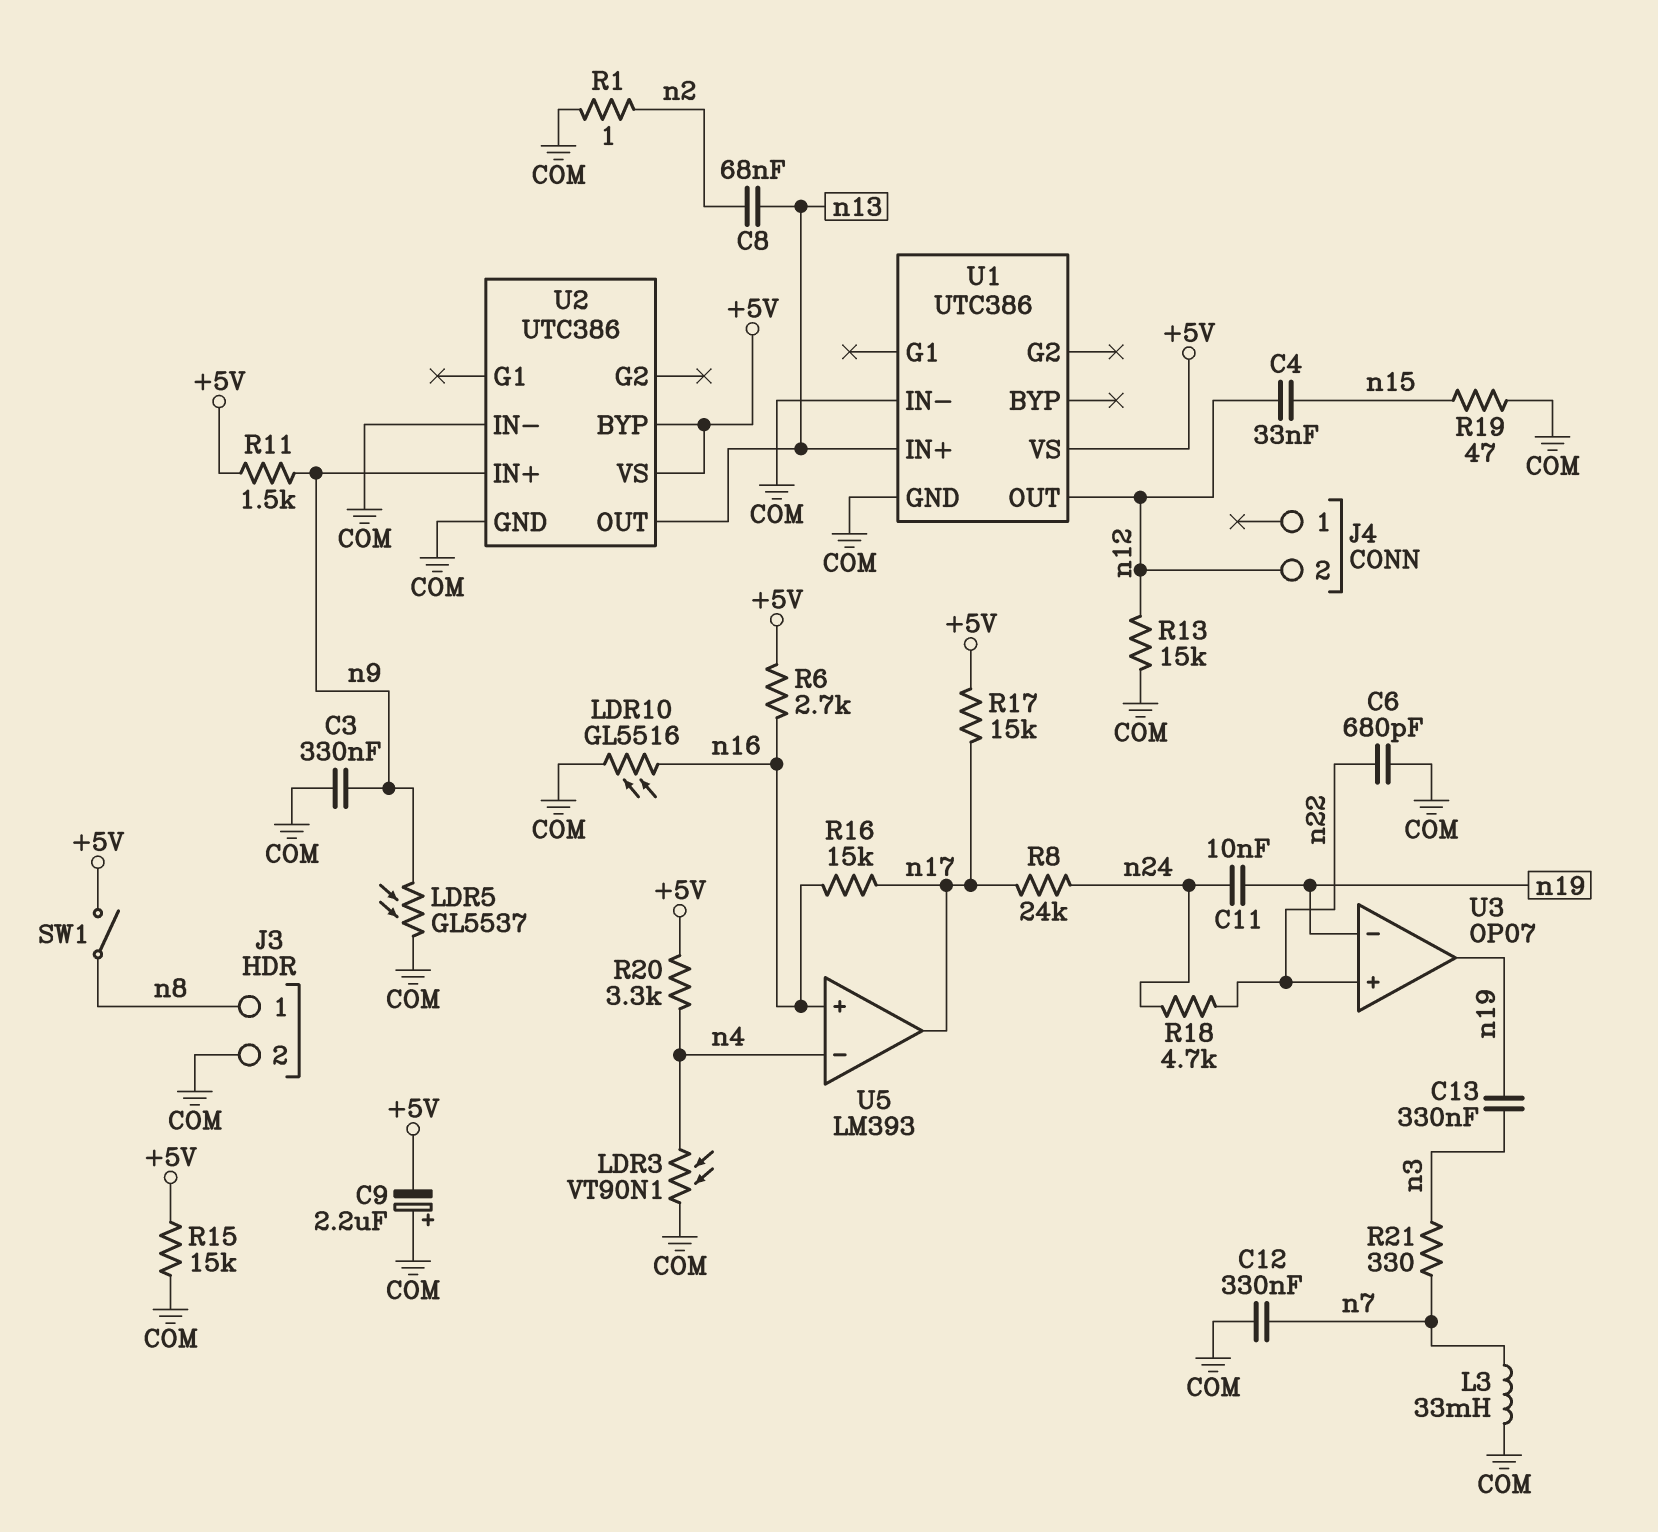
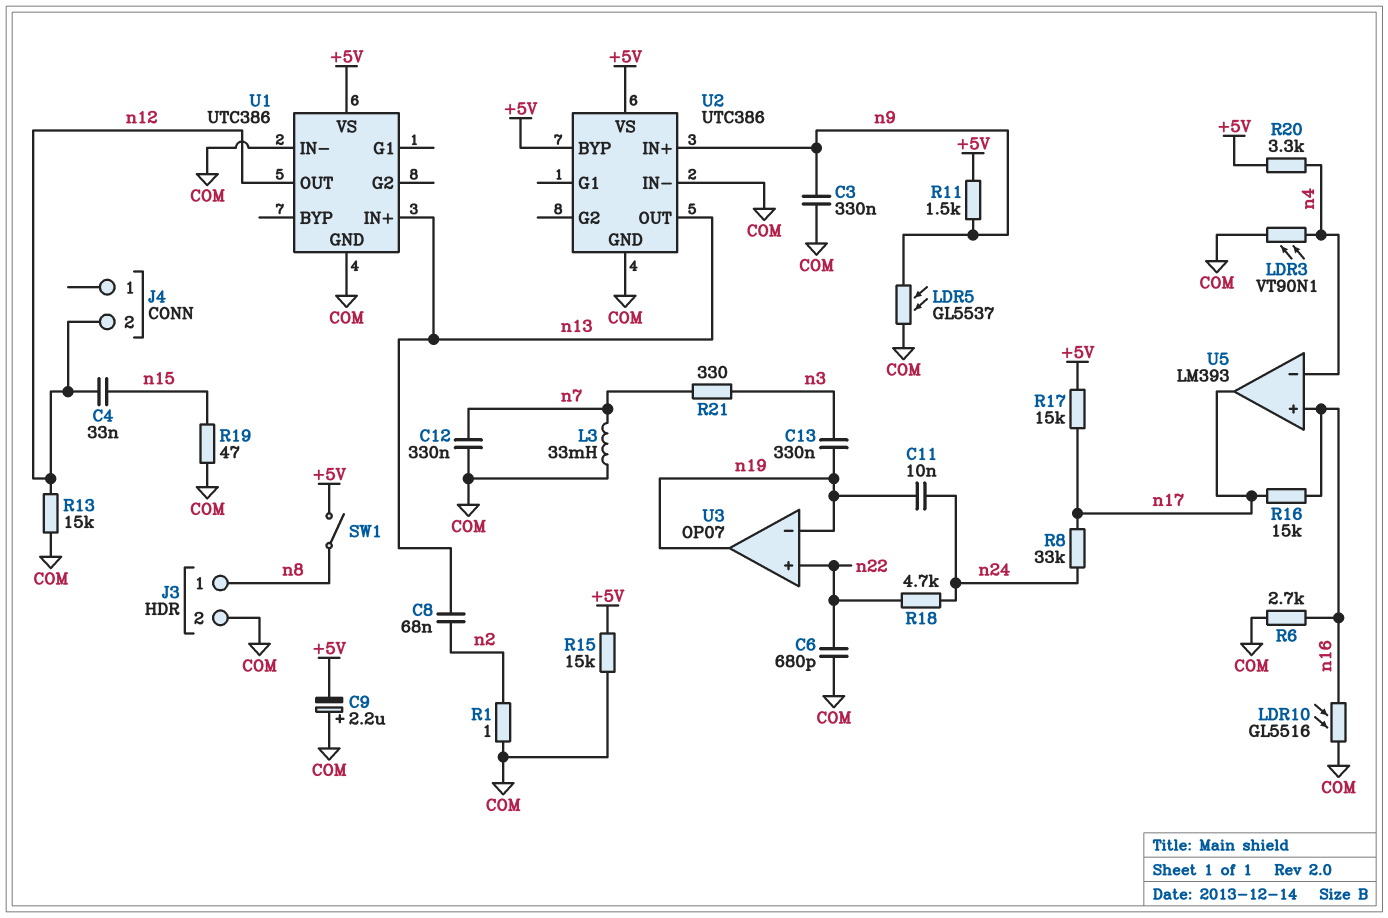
R6: 2.7k (+5V, n16) -> 2.7k (COM, n16)
R8: 24k (n17, n24) -> 33k (n17, n24)

